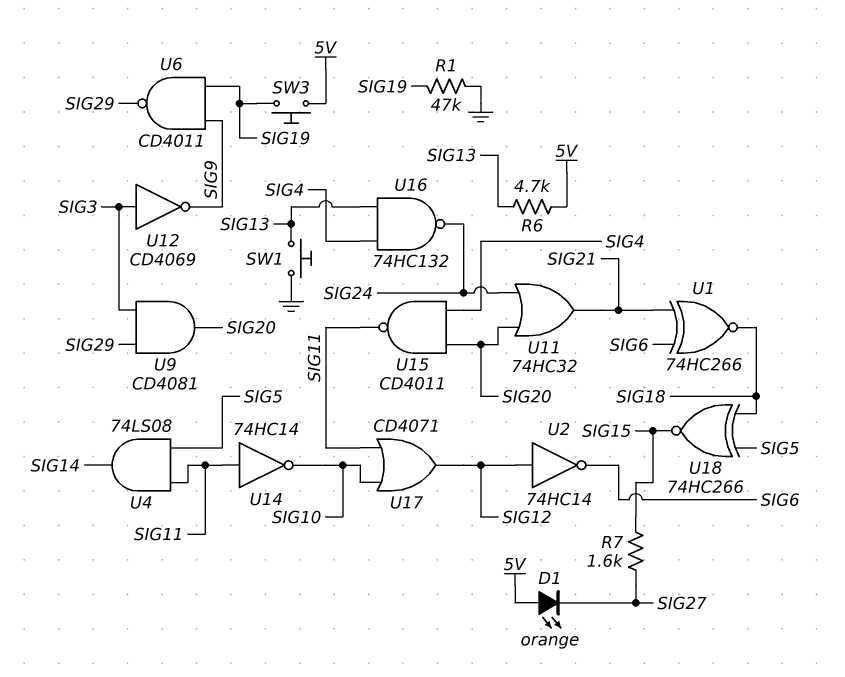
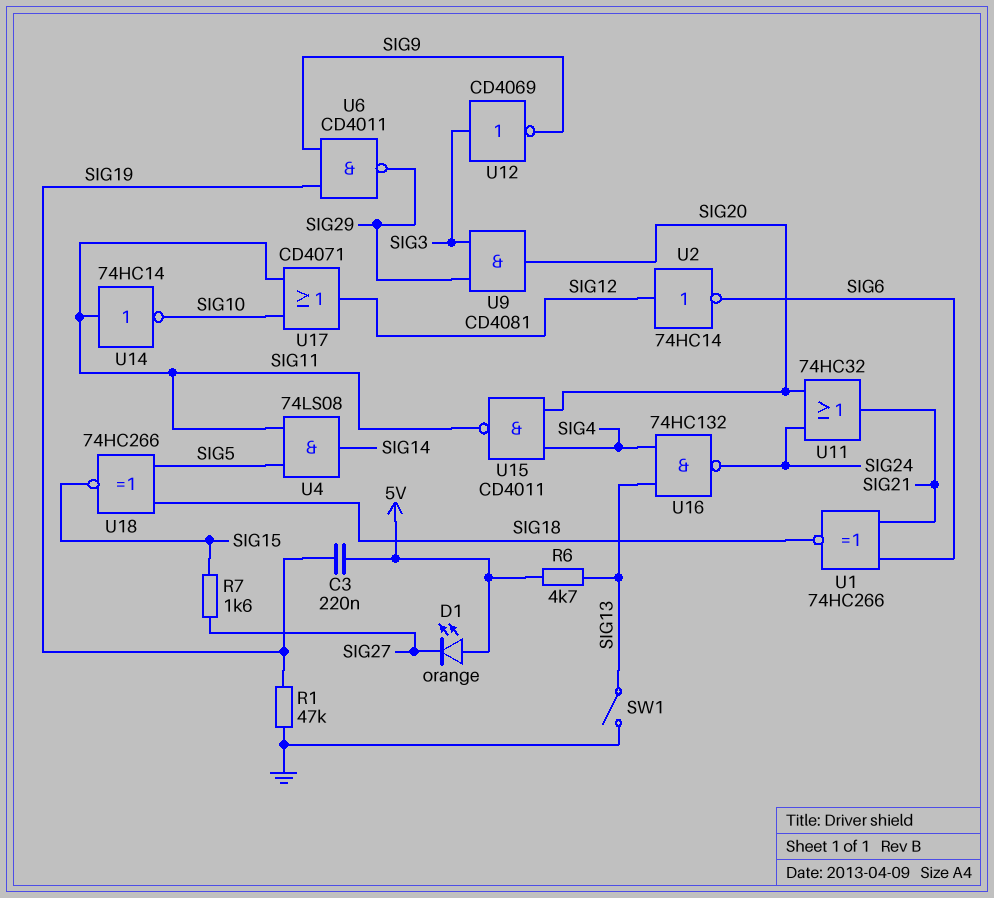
C3: none -> 220nF (5V, SIG19)
SW1: button (GND, SIG13) -> switch (GND, SIG13)
SW3: button (5V, SIG19) -> none

